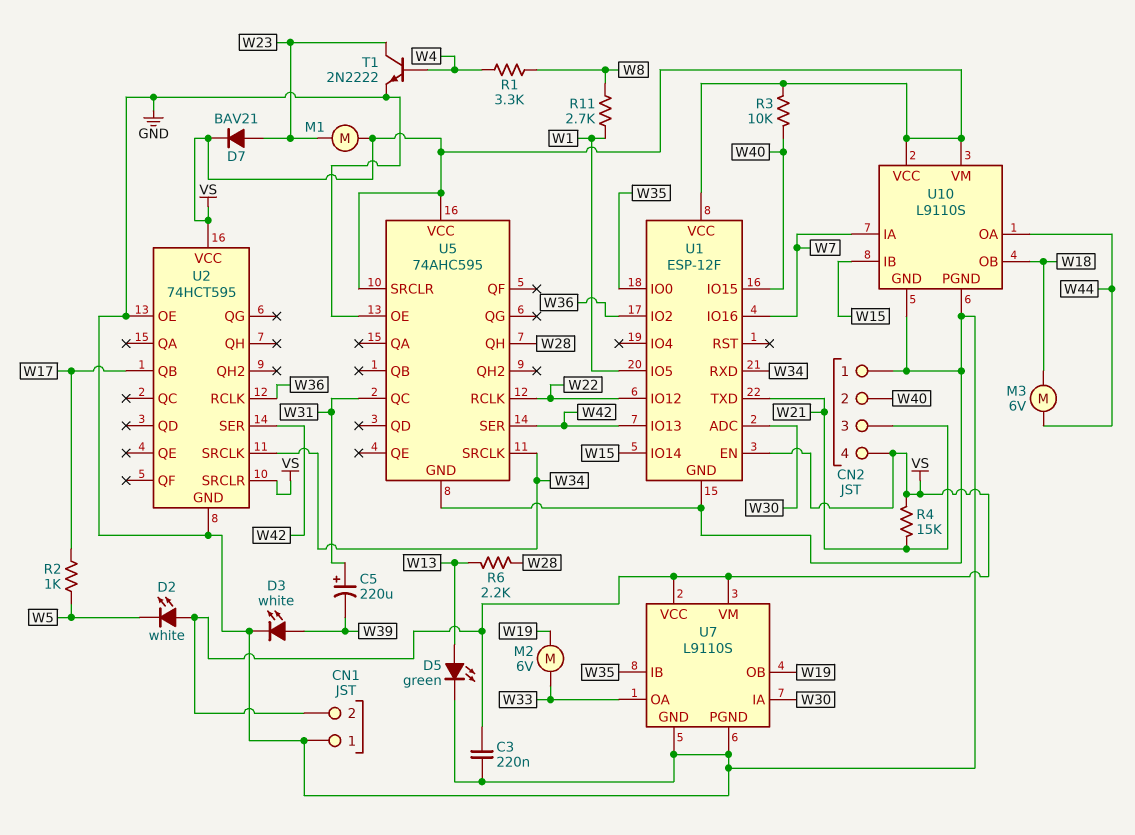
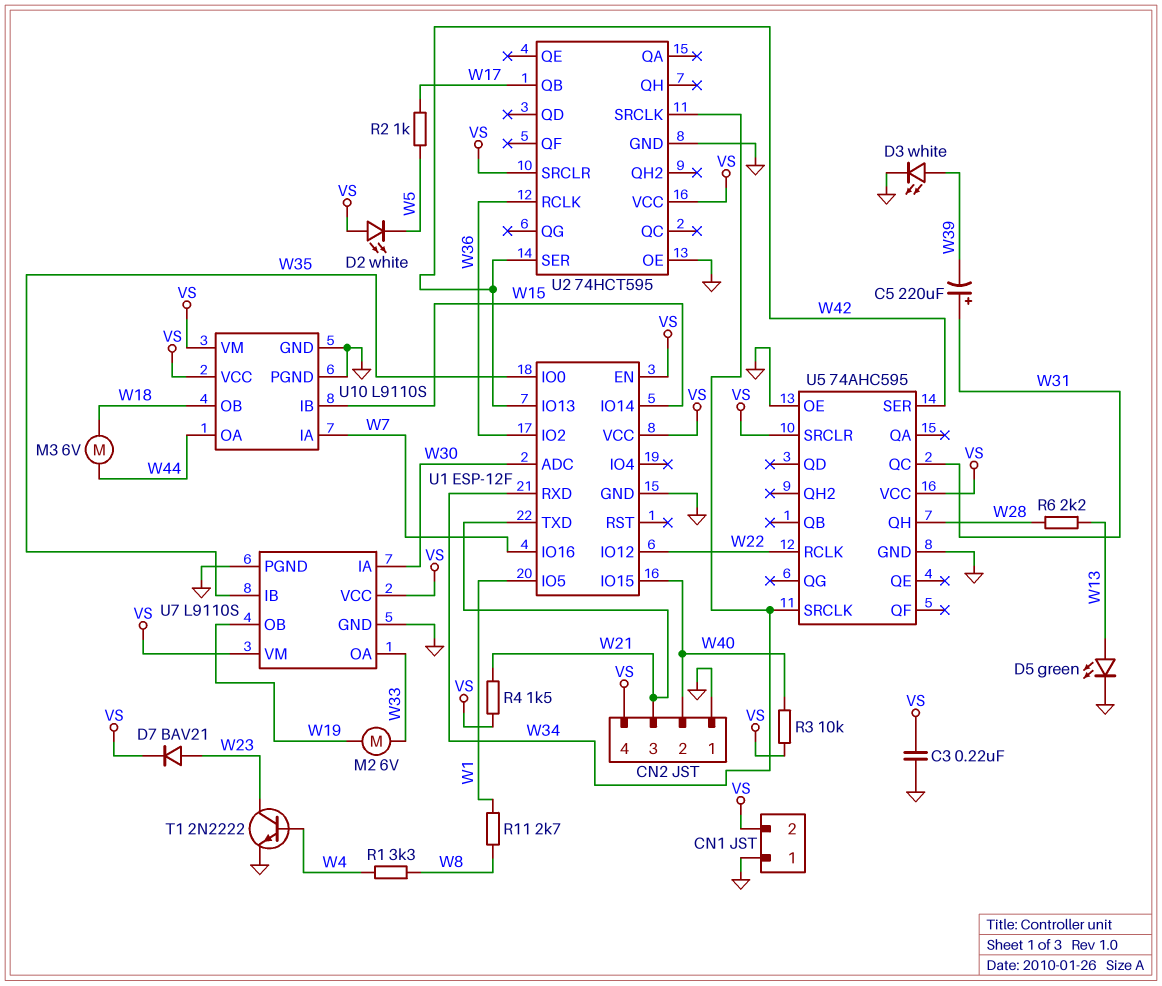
M1: motor (VS, W23) -> none
R4: 15k (VS, W21) -> 1.5k (VS, W21)

